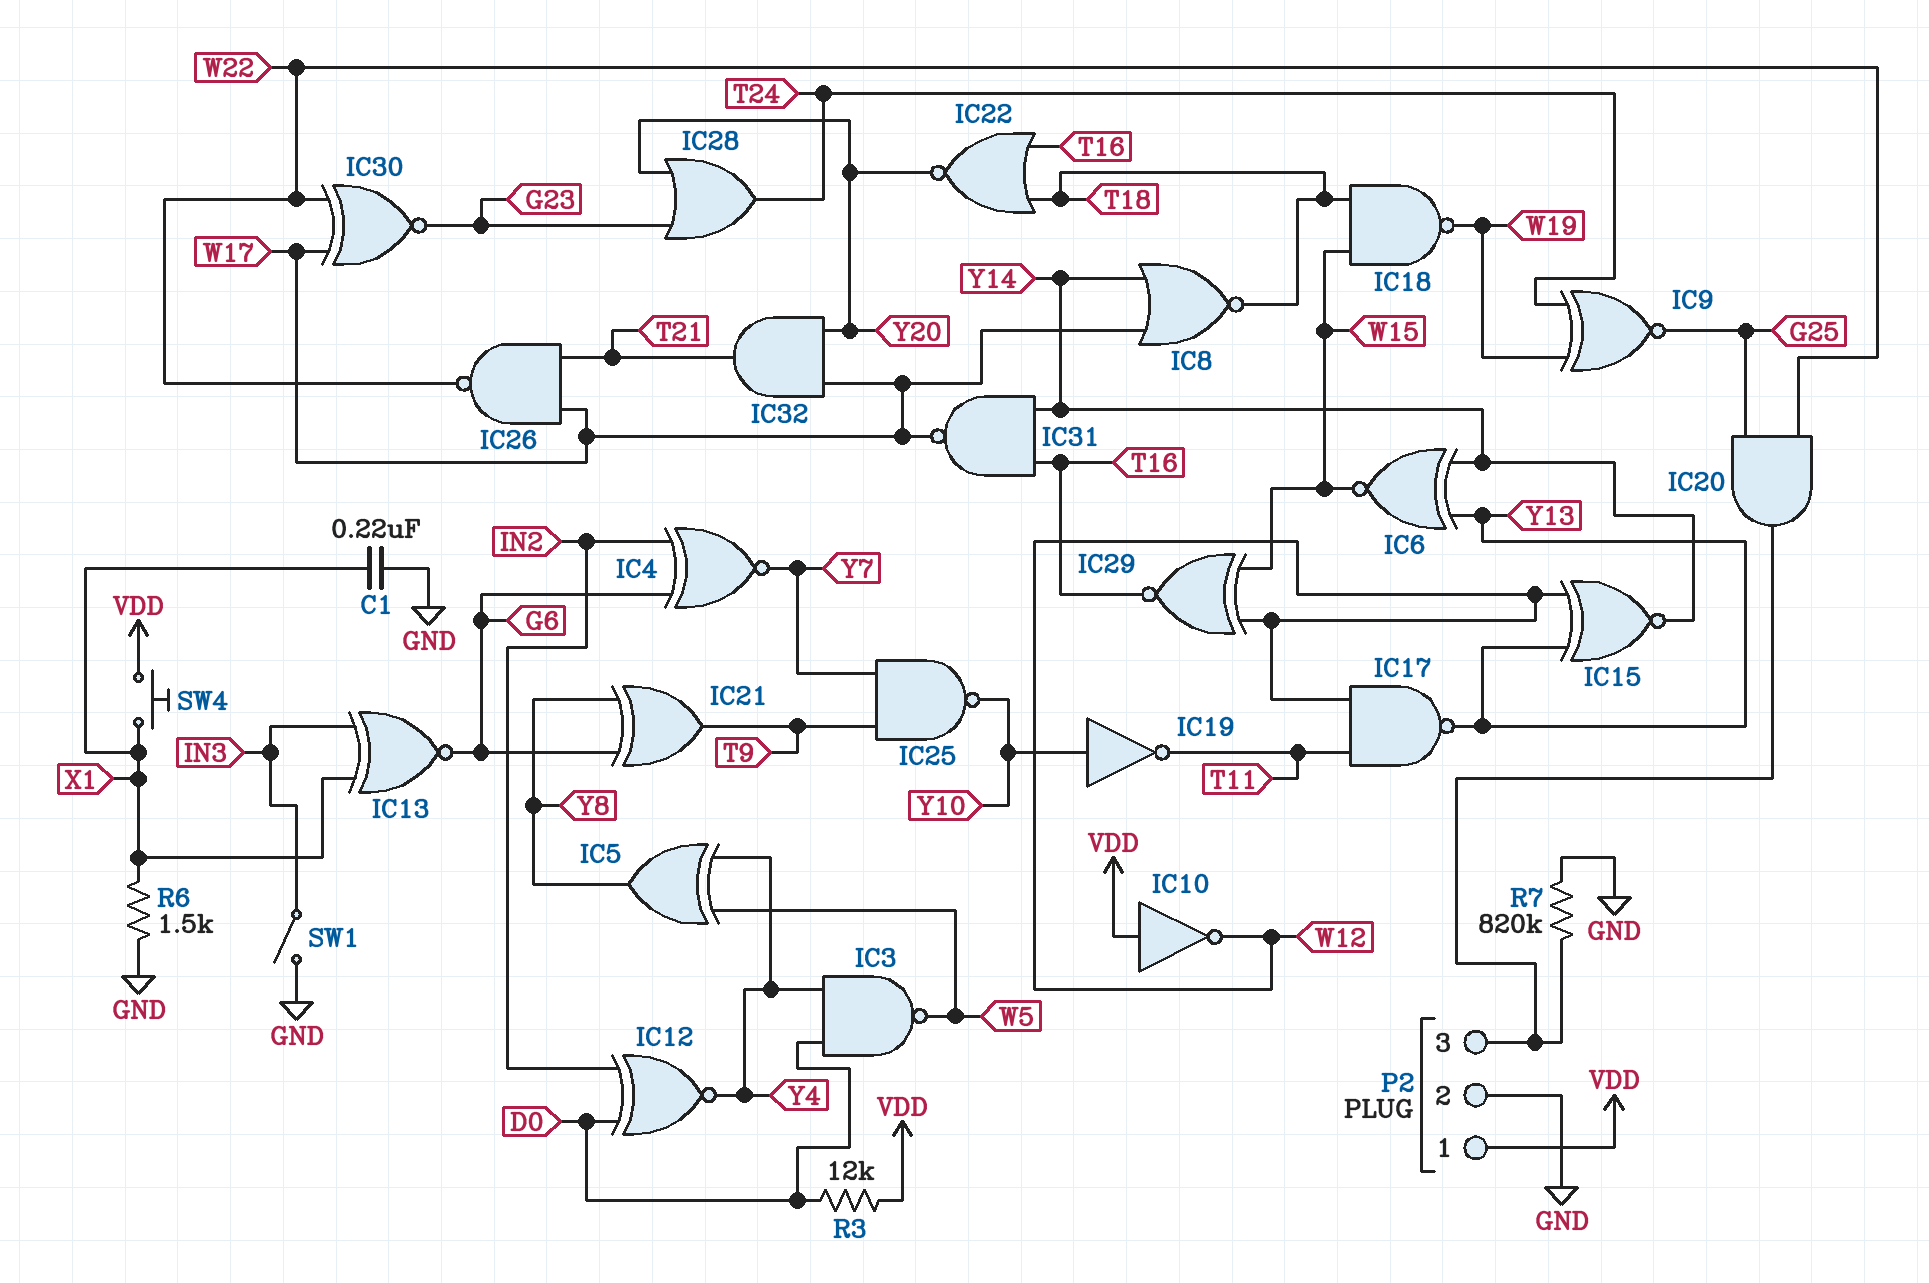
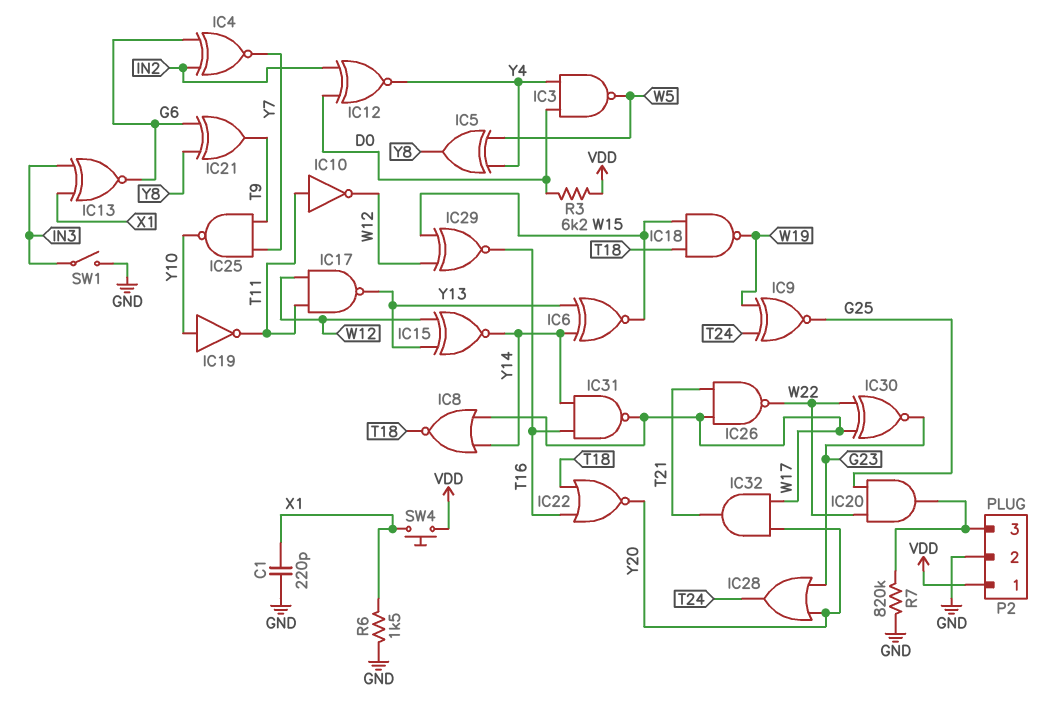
C1: 220nF (GND, X1) -> 220pF (GND, X1)
IC10: NOT (in VDD, out W12) -> NOT (in T11, out W12)
R3: 12k (D0, VDD) -> 6.2k (D0, VDD)

